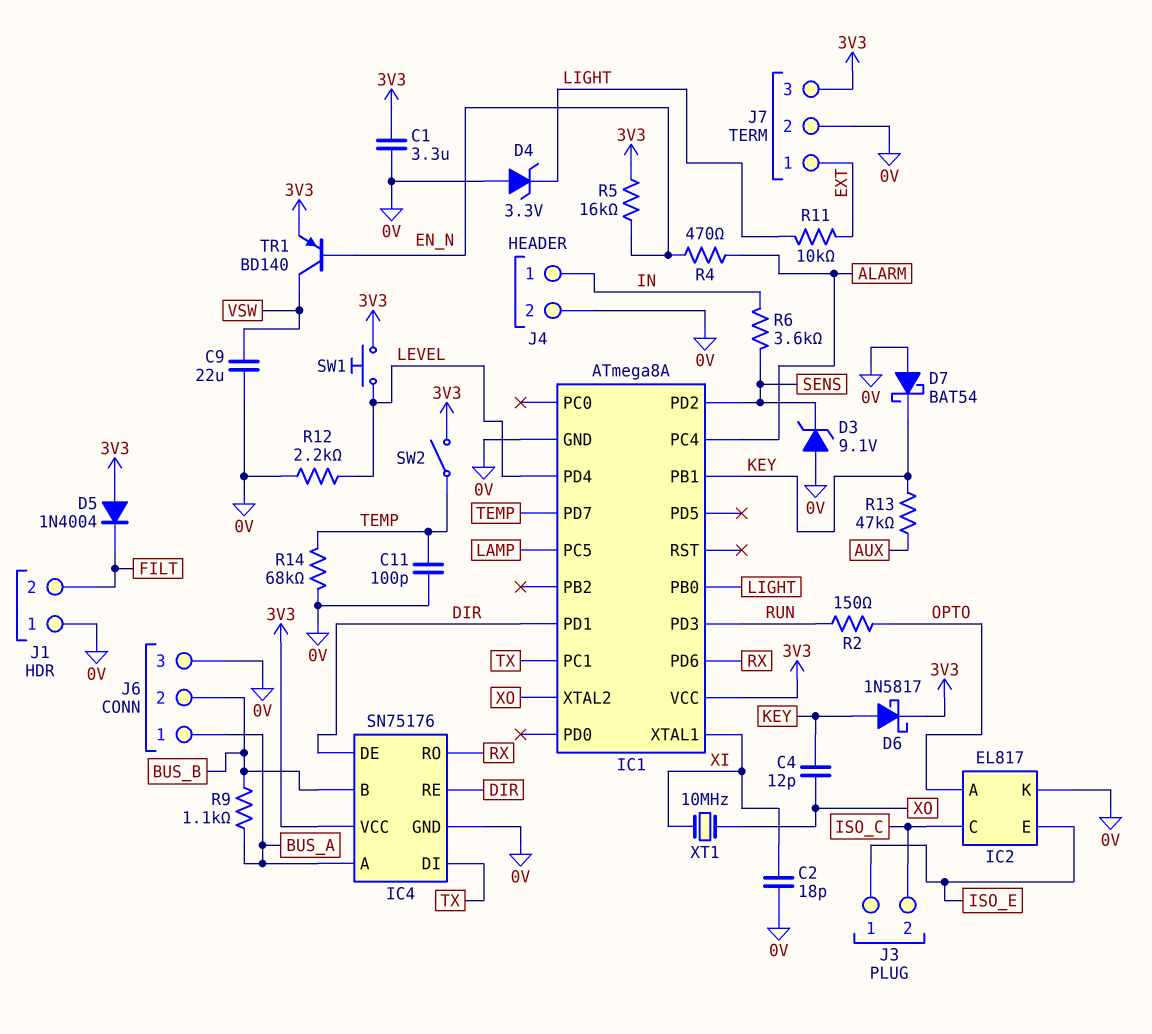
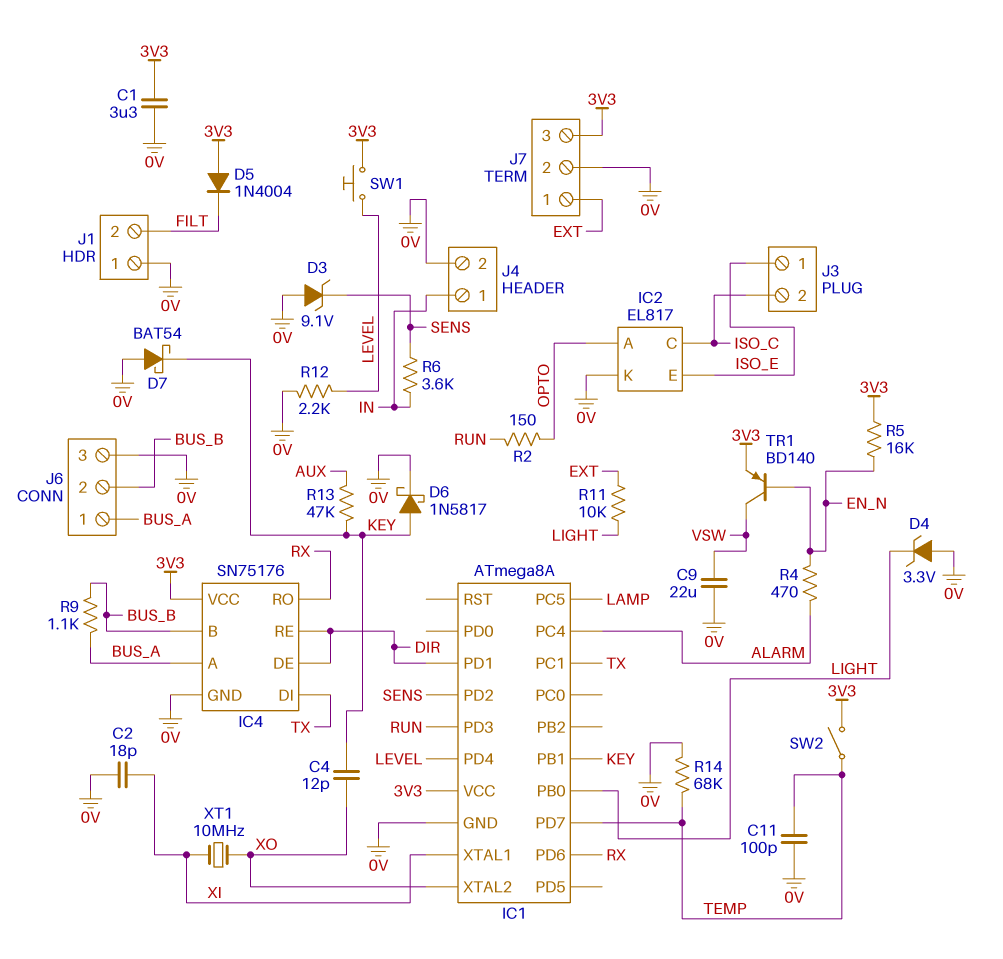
D6: schottky 1N5817 (A KEY, K 3V3) -> schottky 1N5817 (A KEY, K 0V)

